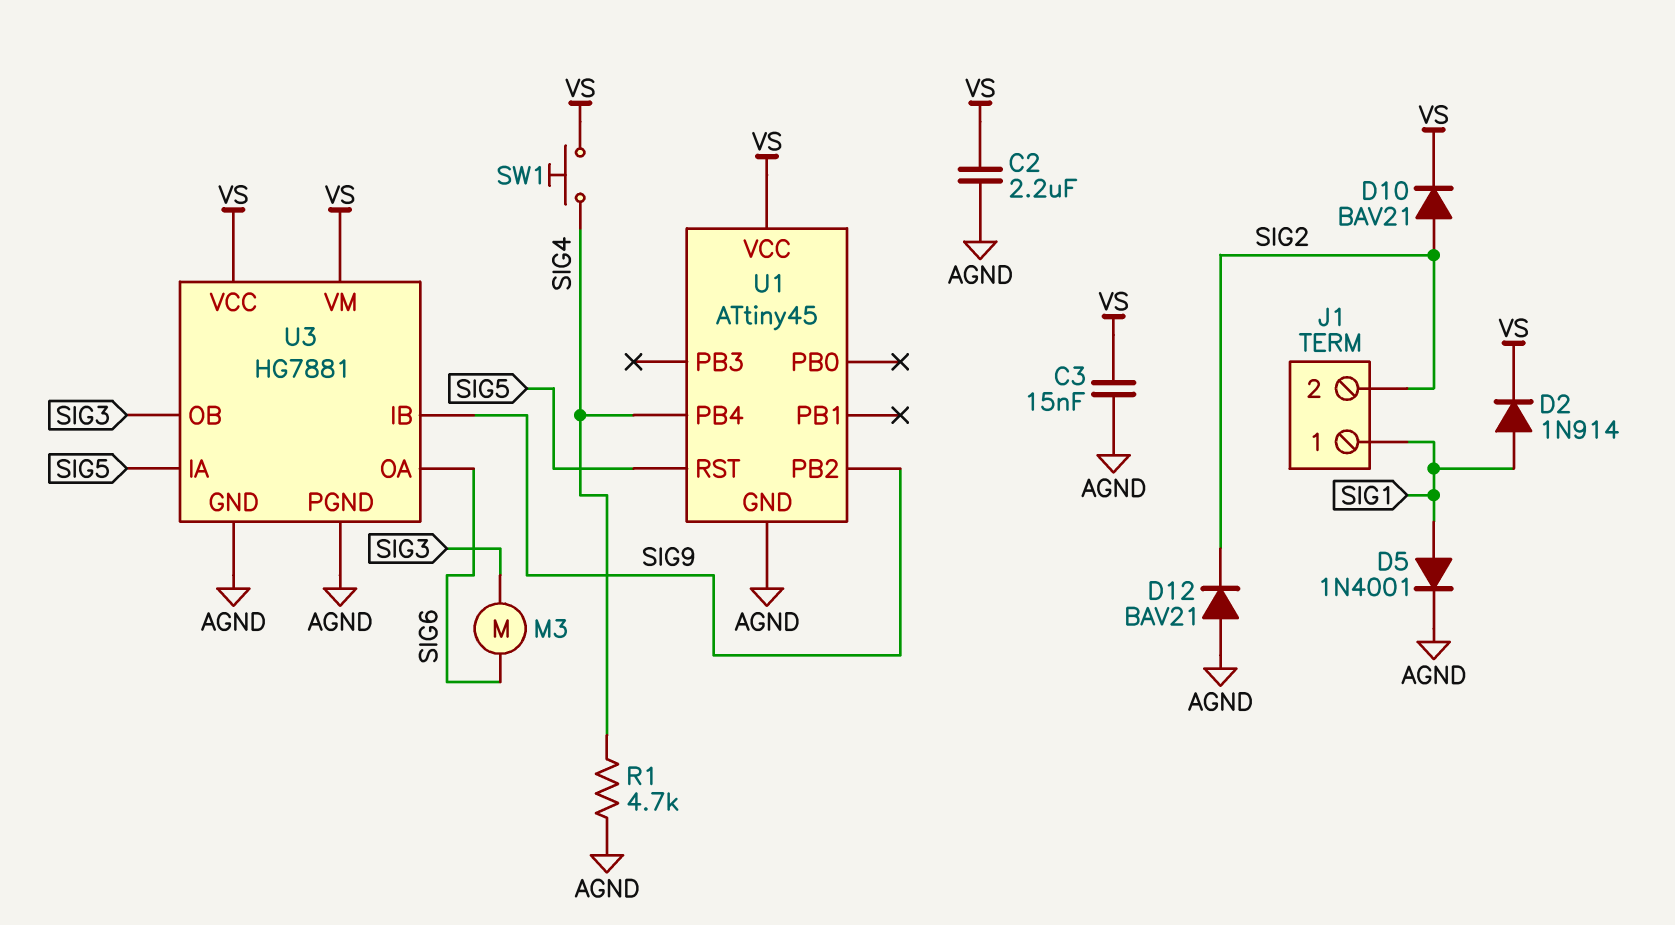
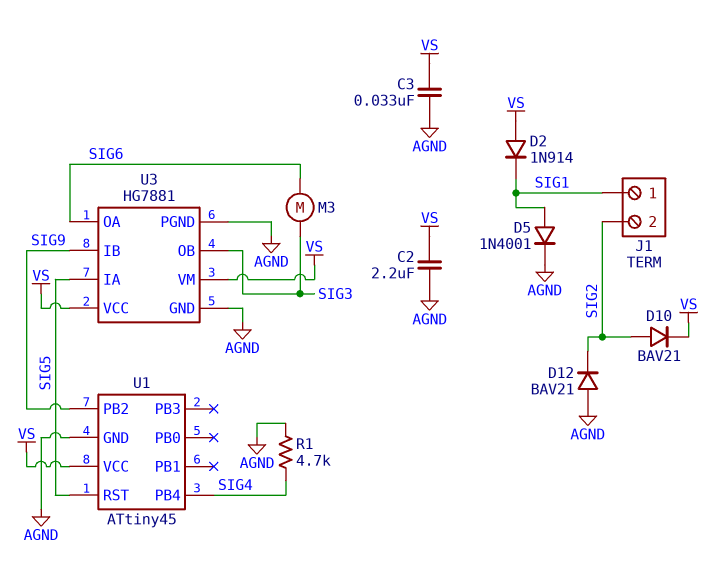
C3: 15nF (AGND, VS) -> 33nF (AGND, VS)
D2: diode 1N914 (A SIG1, K VS) -> diode 1N914 (A VS, K SIG1)
SW1: button (SIG4, VS) -> none

